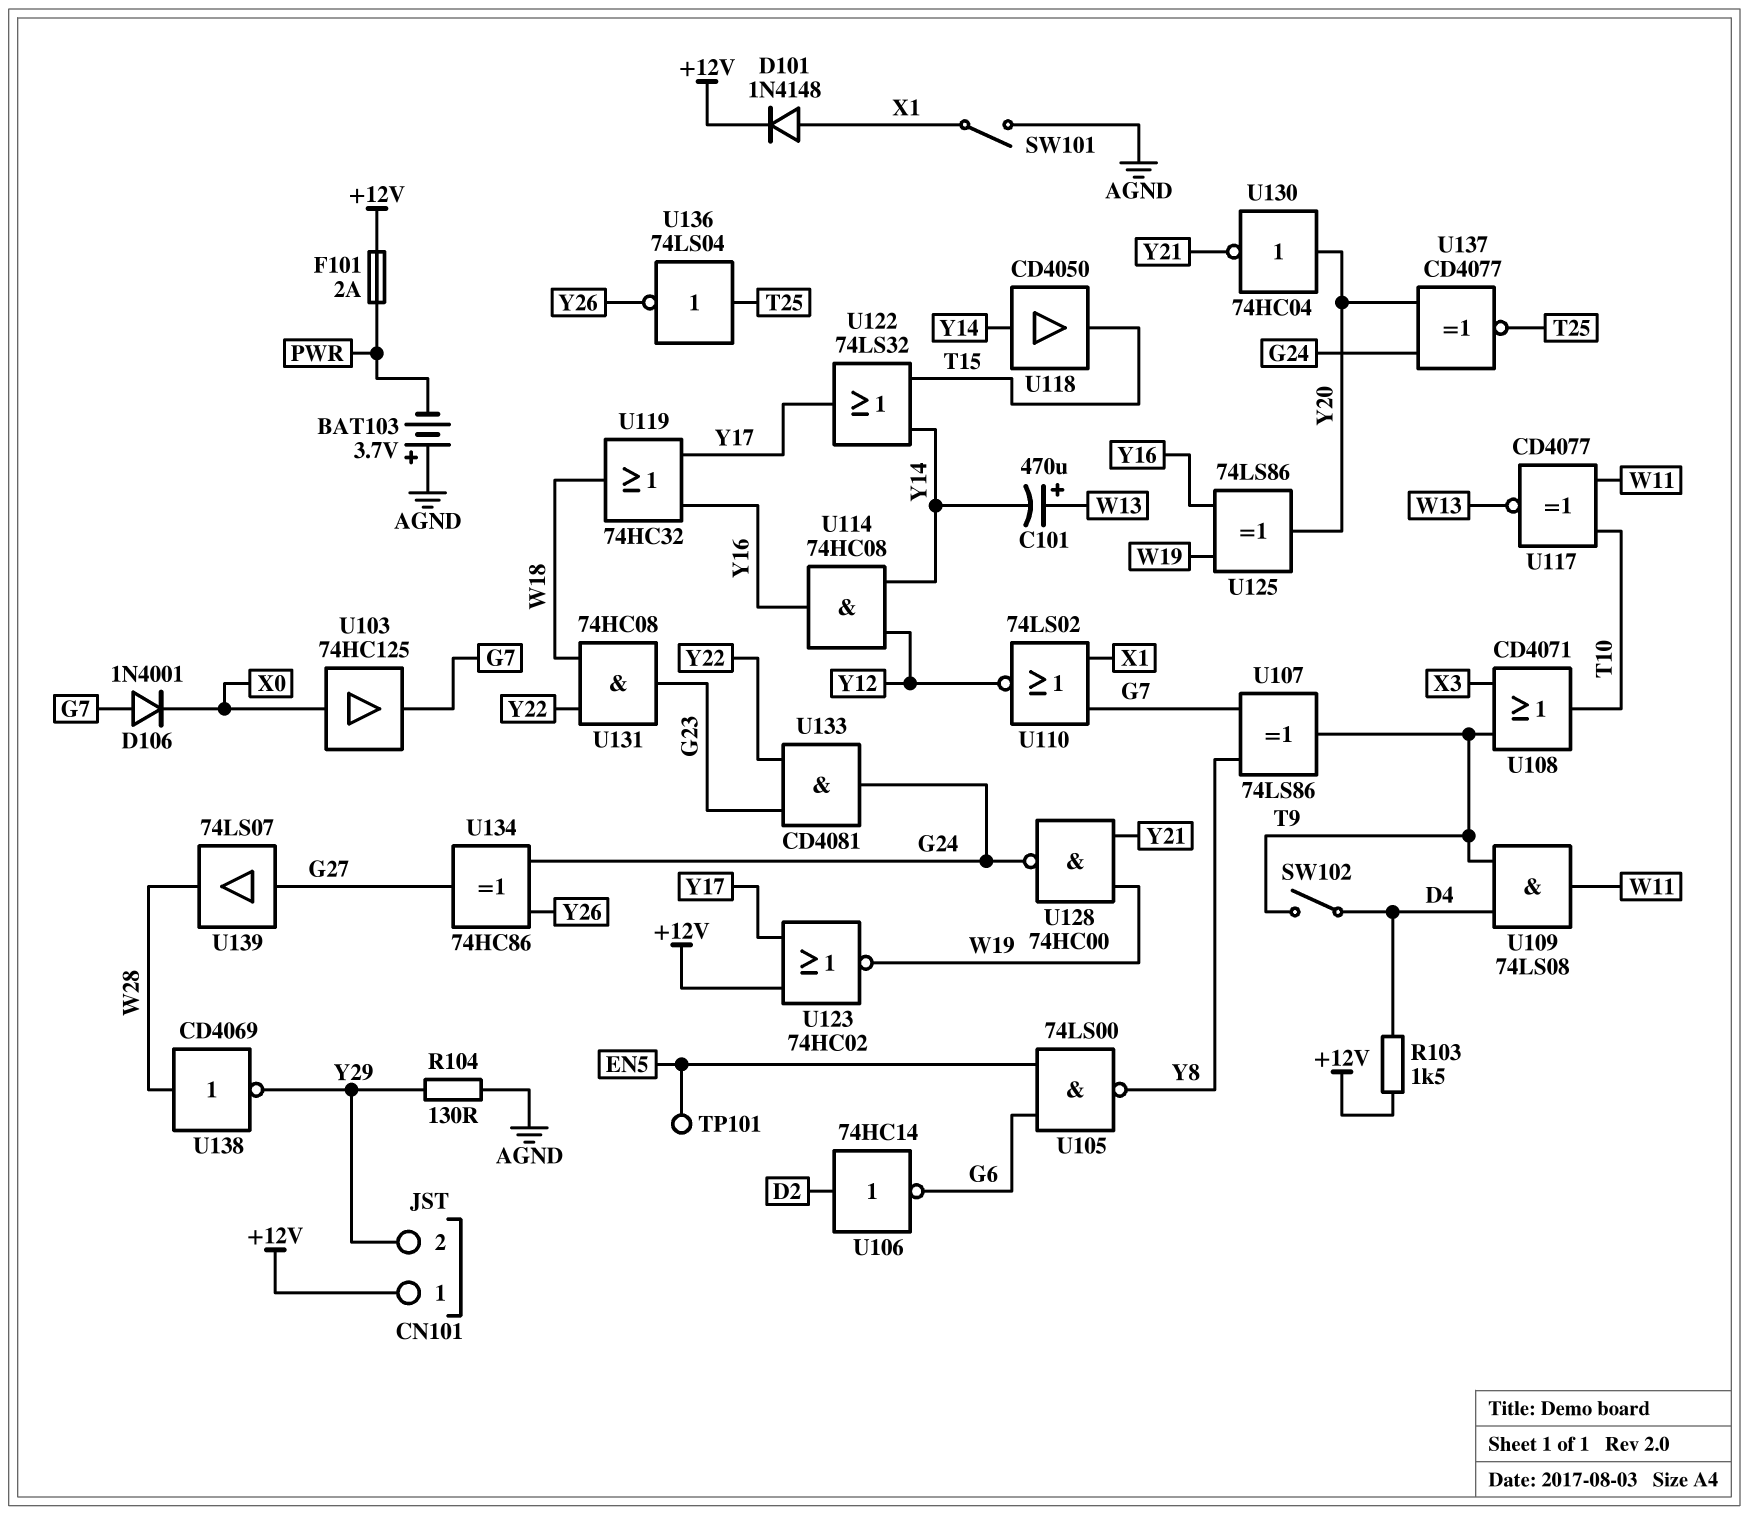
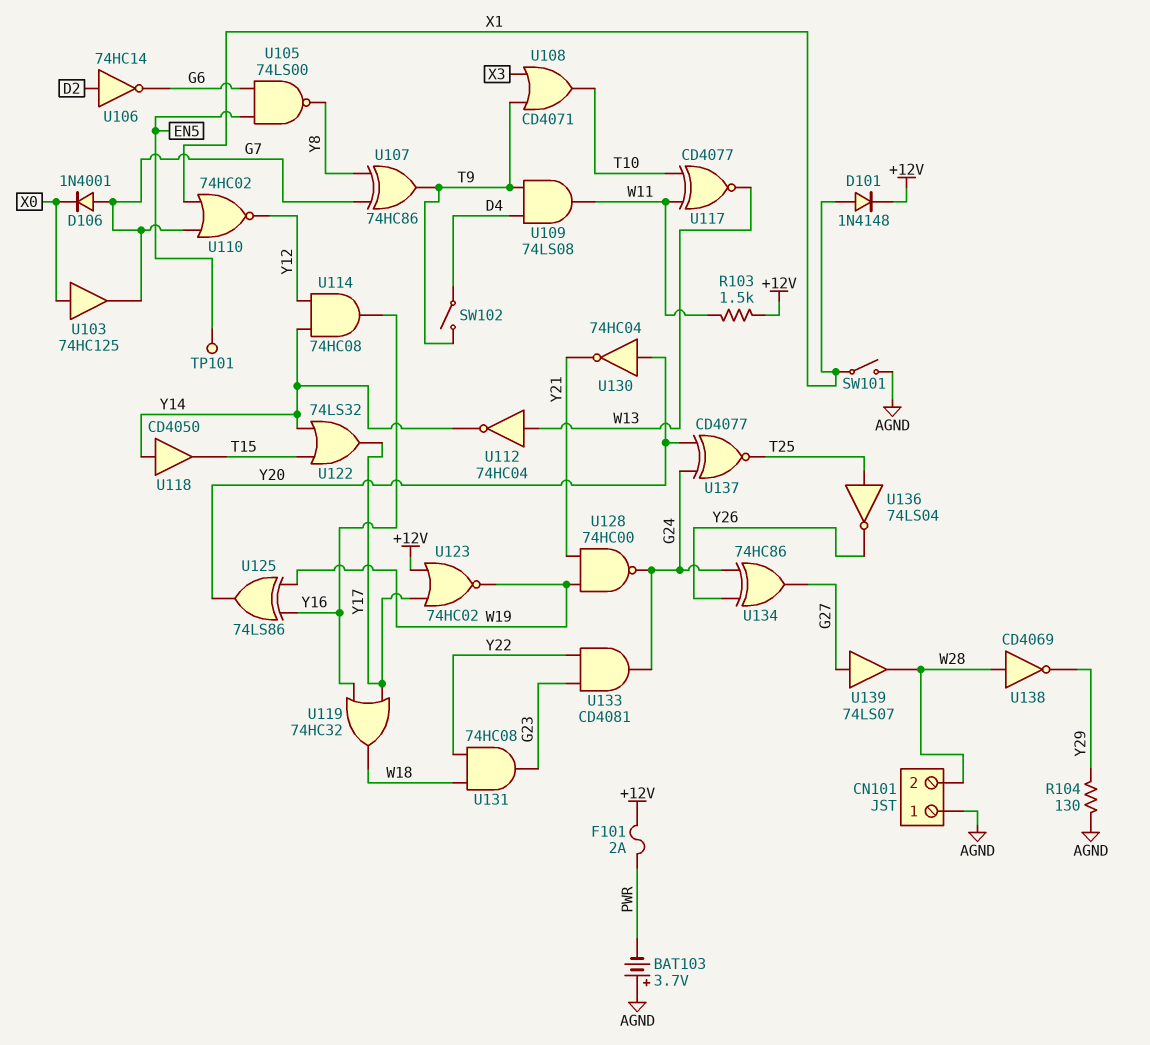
C101: 470uF (plus W13, minus Y14) -> none
CN101 pin 1: +12V -> AGND
CN101 pin 2: Y29 -> W28
R103: 1.5k (+12V, D4) -> 1.5k (+12V, W11)
U107: XOR 74LS86 (in G7, in Y8, out T9) -> XOR 74HC86 (in G7, in Y8, out T9)
U110: NOR 74LS02 (in G7, in X1, out Y12) -> NOR 74HC02 (in G7, in X1, out Y12)
U112: none -> NOT 74HC04 (in W13, out Y14)

